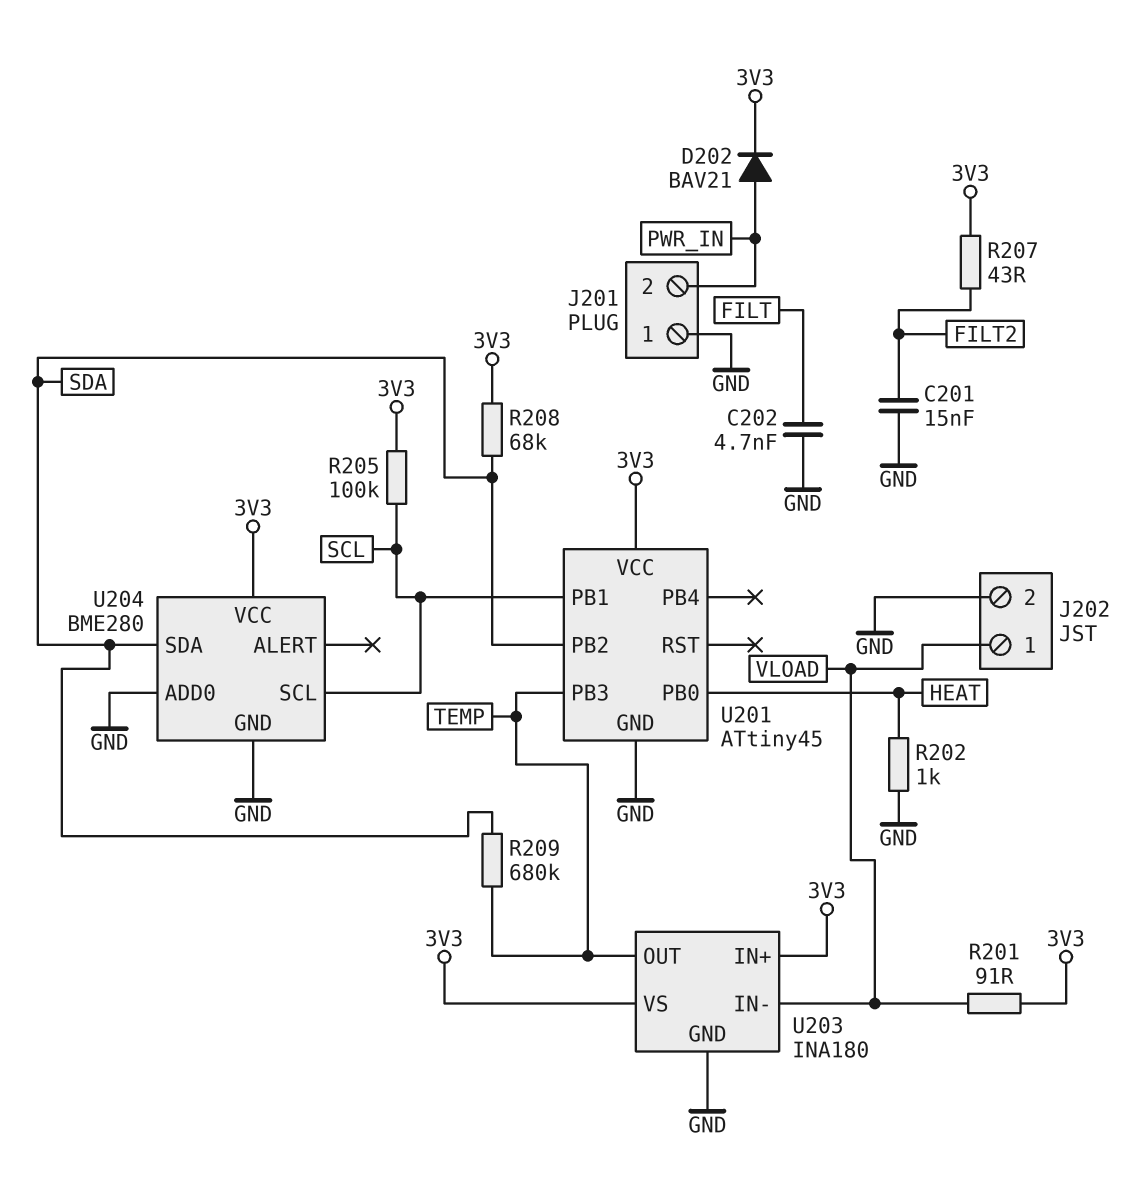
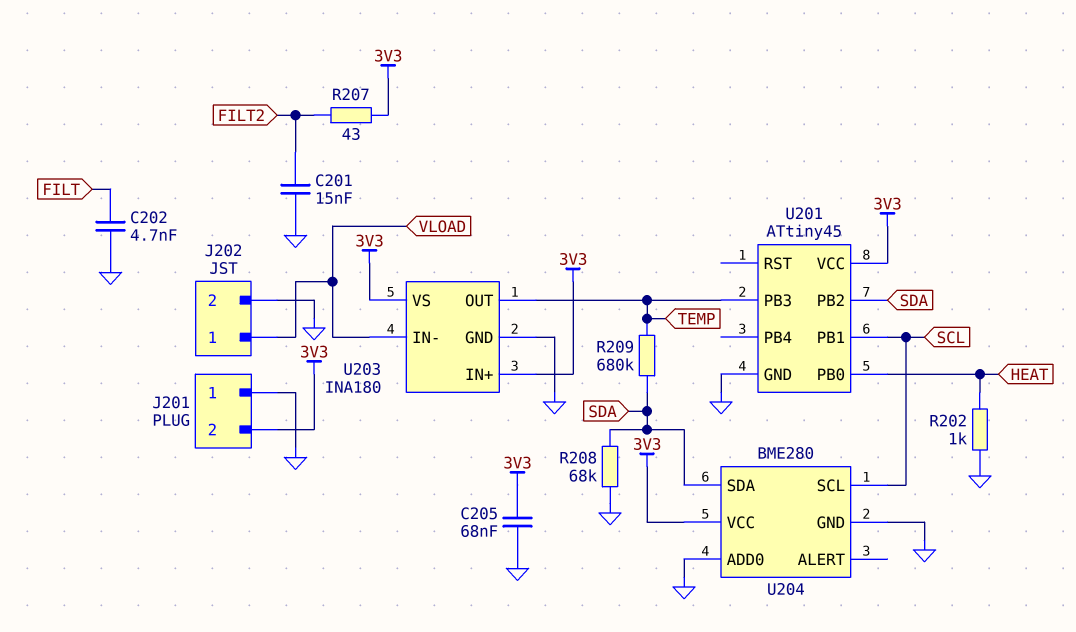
C205: none -> 68nF (3V3, GND)
D202: diode BAV21 (A PWR_IN, K 3V3) -> none
J201 pin 2: PWR_IN -> 3V3
R201: 91 (3V3, VLOAD) -> none
R205: 100k (3V3, SCL) -> none
R208: 68k (3V3, SDA) -> 68k (GND, SDA)

